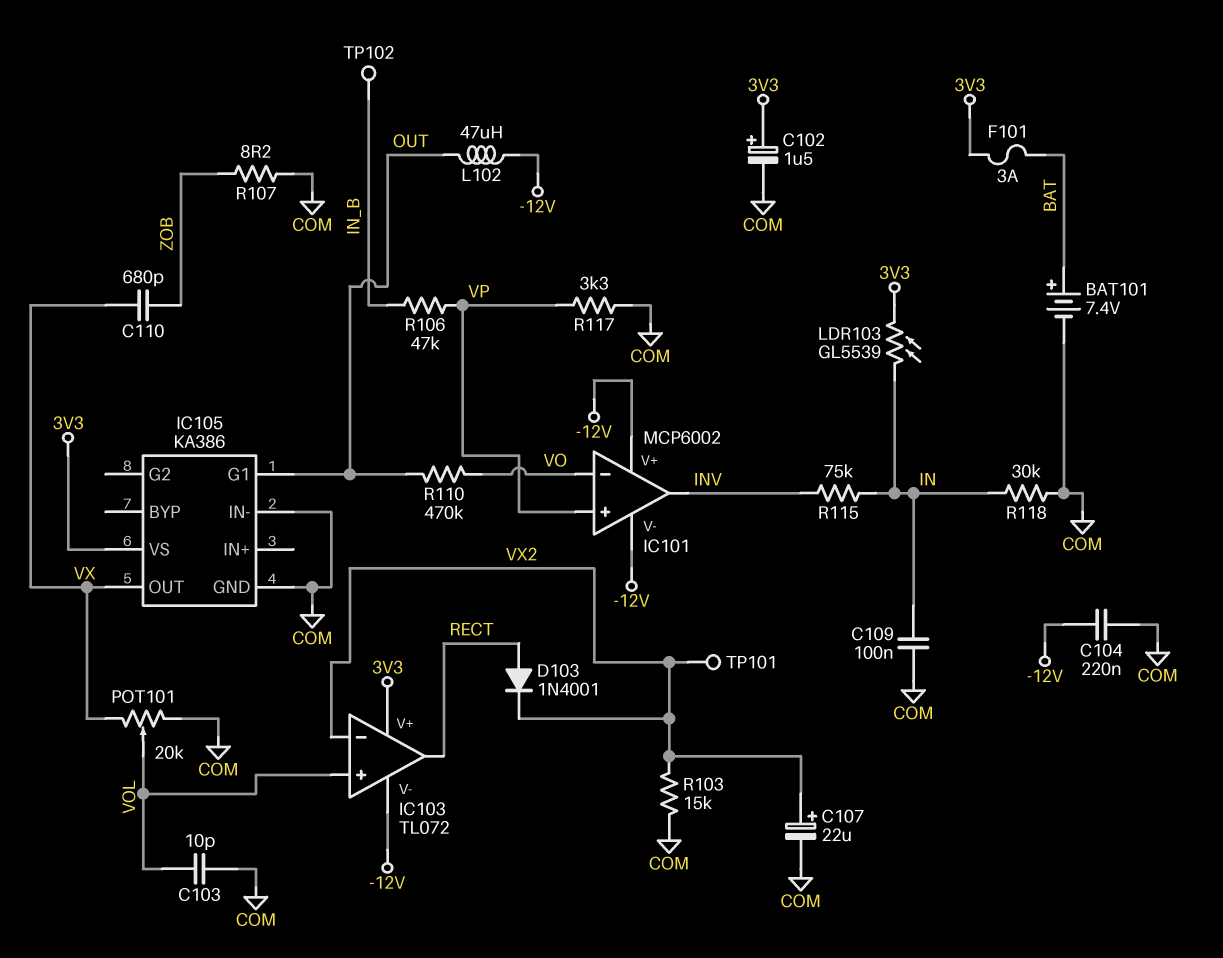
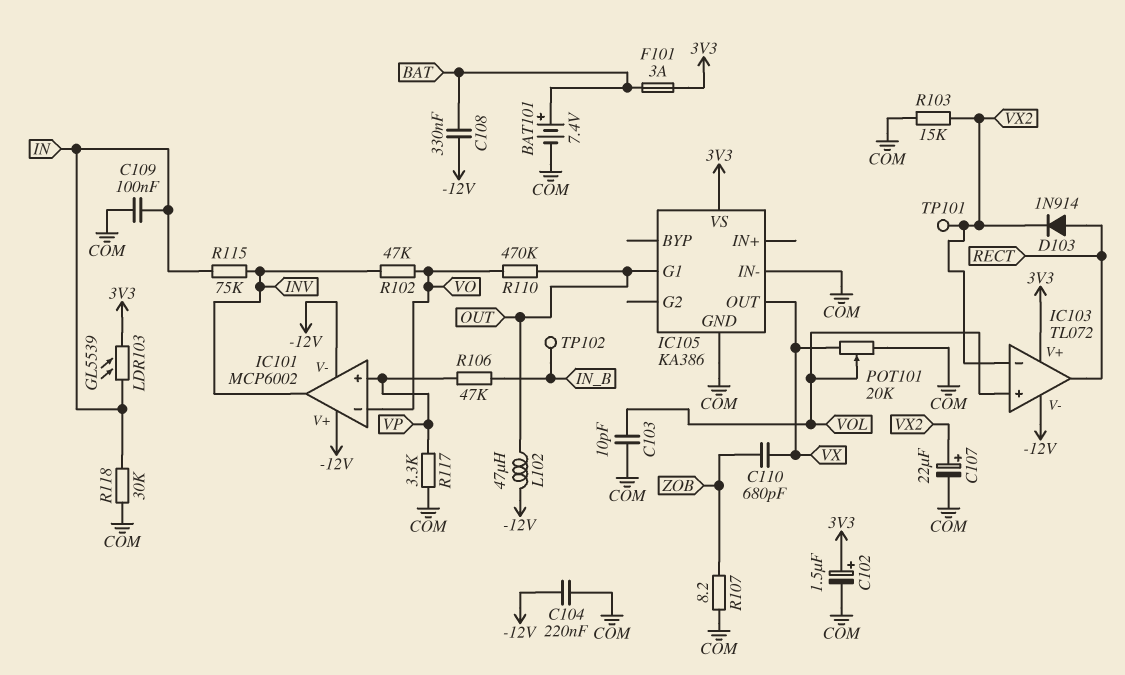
C108: none -> 330nF (-12V, BAT)
D103: diode 1N4001 (A RECT, K VX2) -> diode 1N914 (A RECT, K VX2)
R102: none -> 47k (INV, VO)

